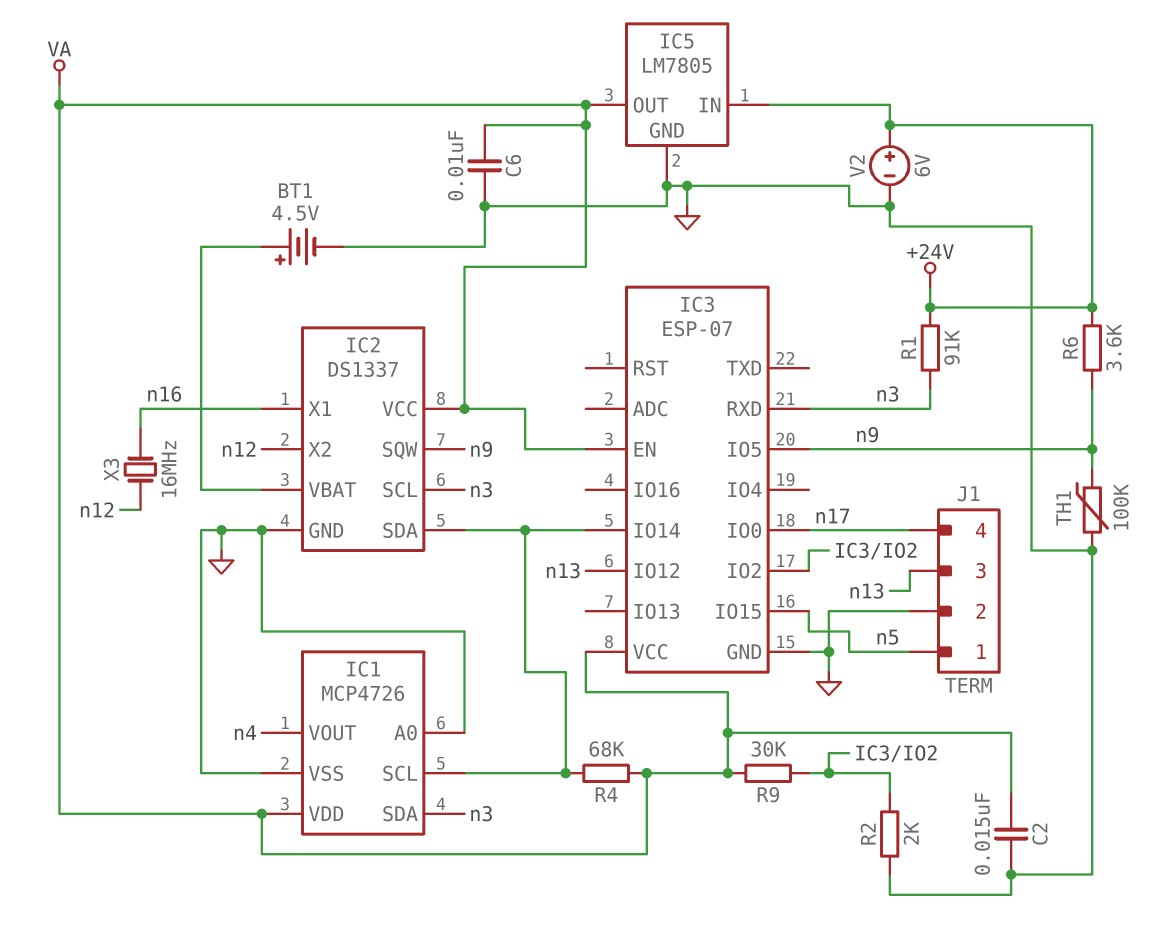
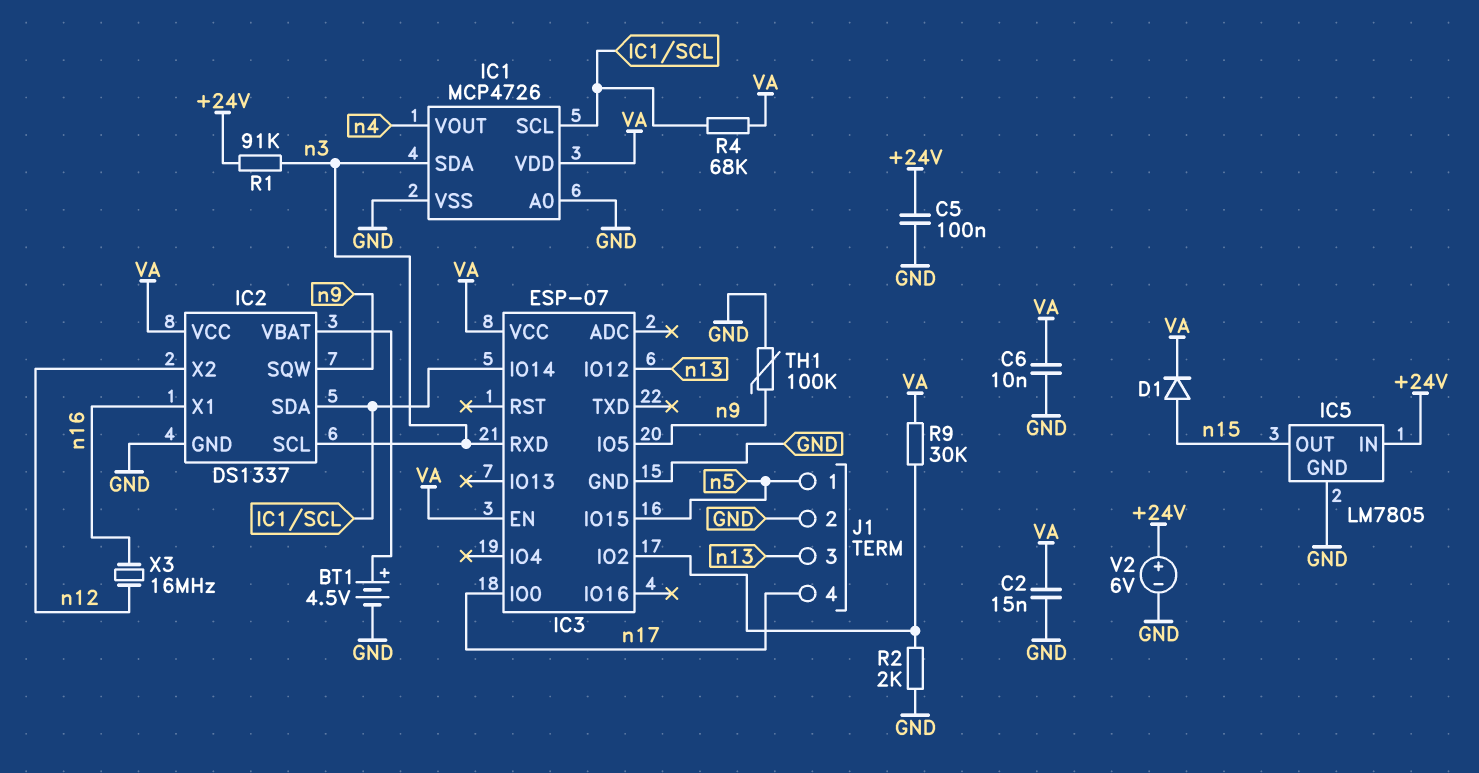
C5: none -> 100nF (+24V, GND)
D1: none -> diode (A n15, K VA)
IC5 pin OUT: VA -> n15
R6: 3.6k (+24V, n9) -> none

